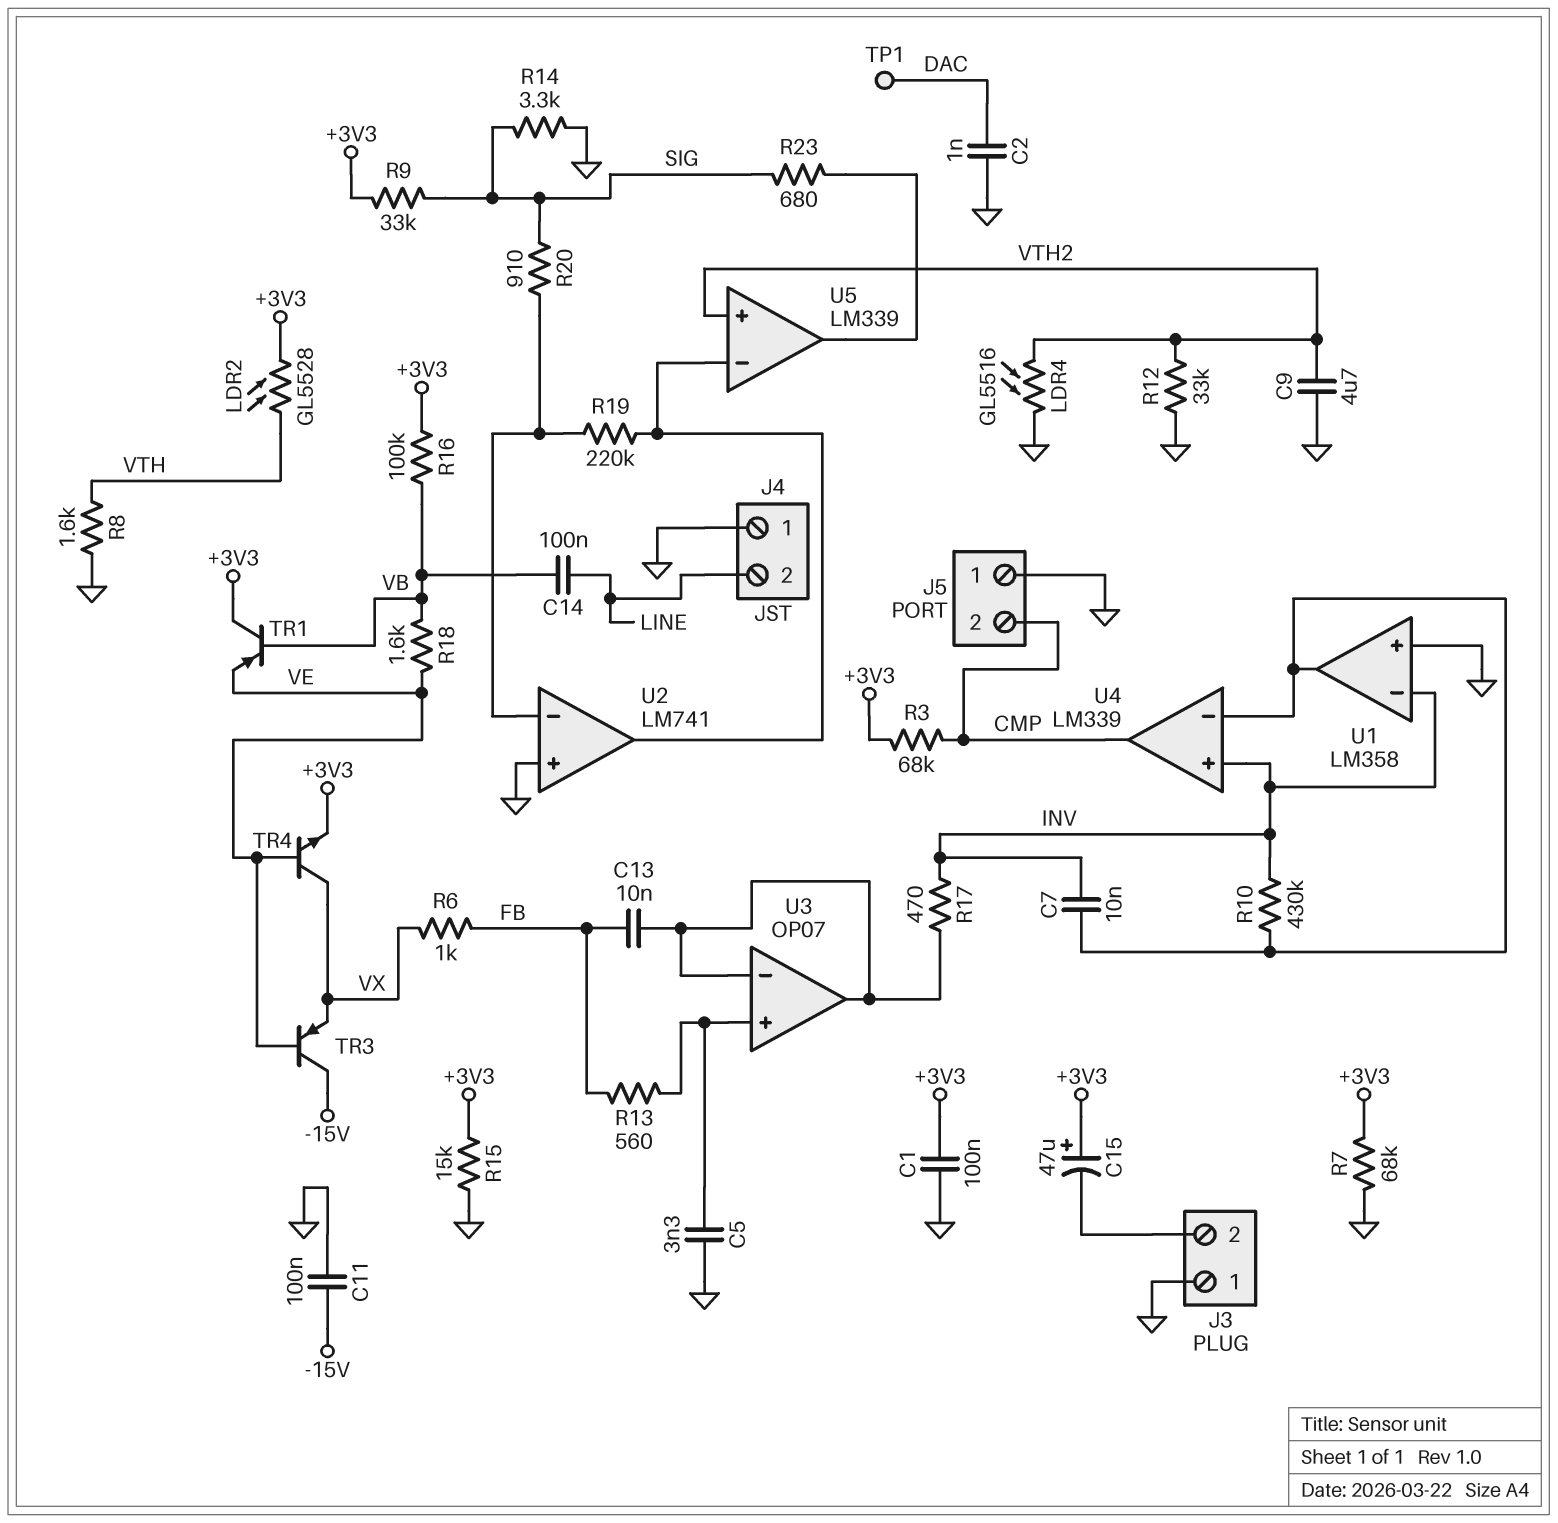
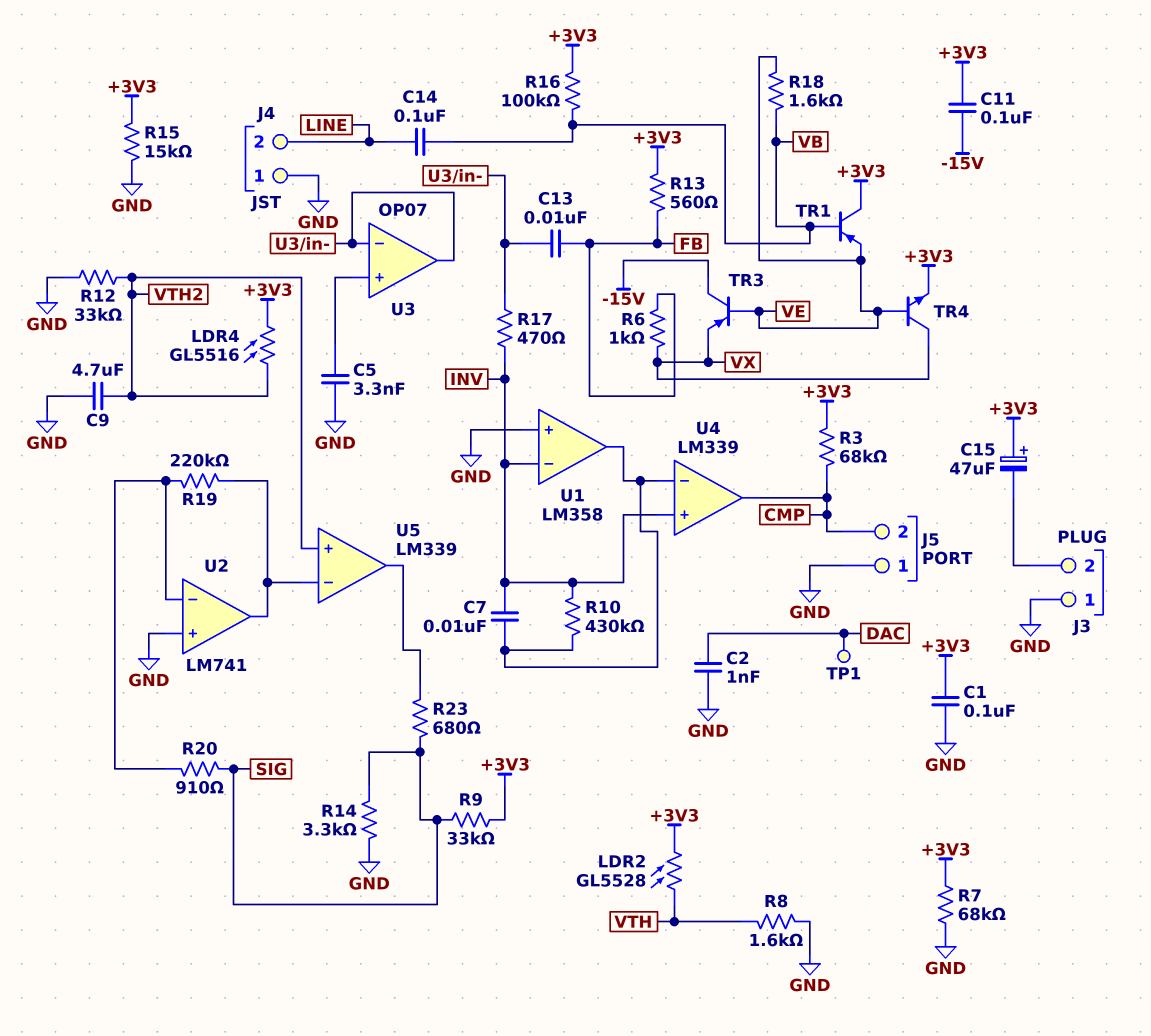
C11: 100nF (-15V, GND) -> 100nF (+3V3, -15V)
LDR4: GL5516 (GND, VTH2) -> GL5516 (+3V3, VTH2)
R13: 560 (FB, U3/in+) -> 560 (+3V3, FB)

